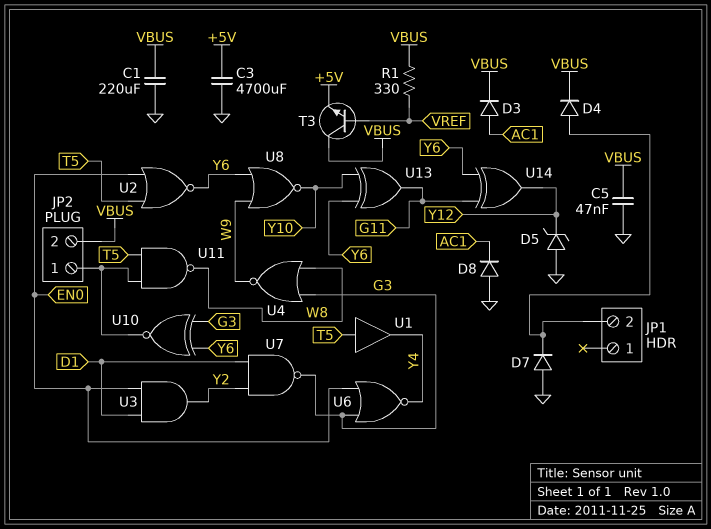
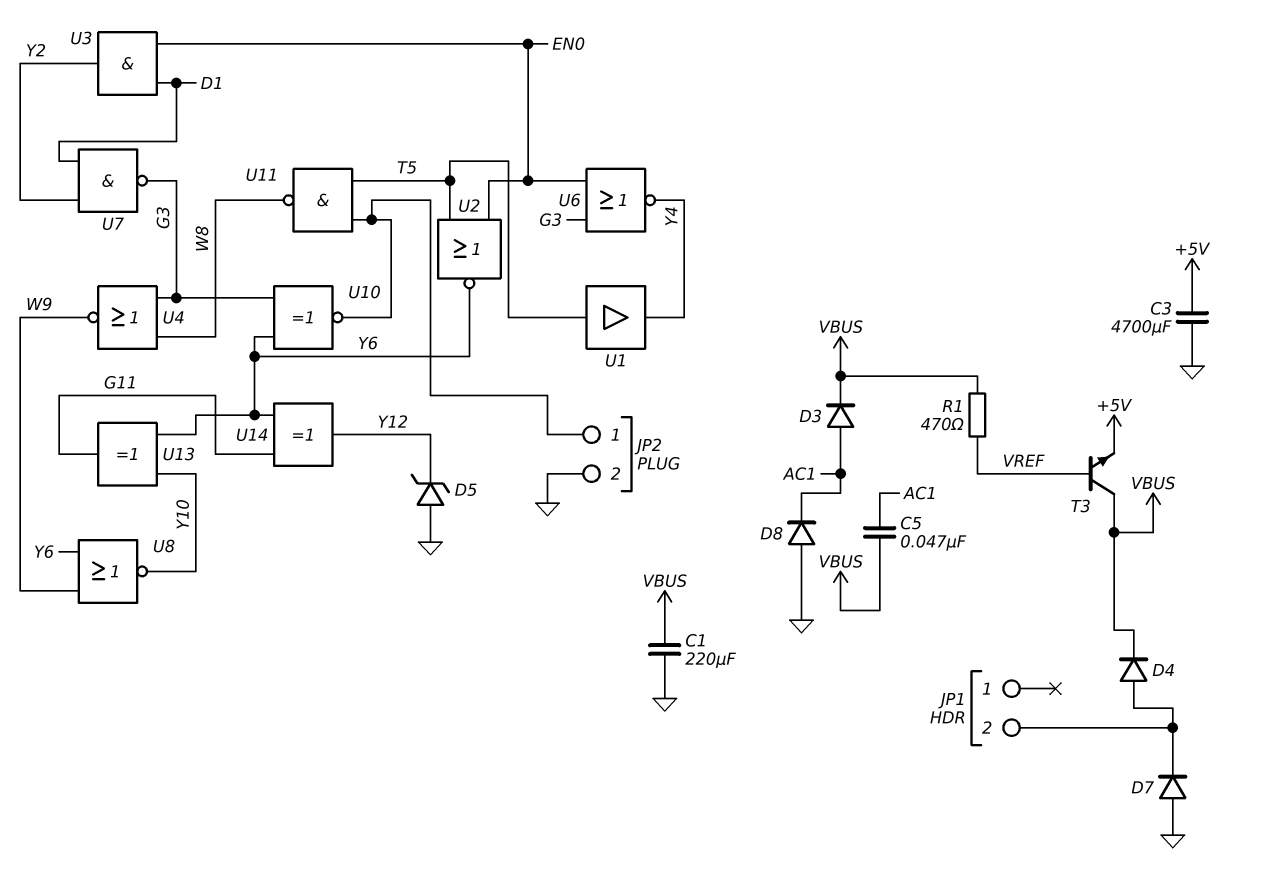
C5: 47nF (GND, VBUS) -> 47nF (AC1, VBUS)
JP2 pin 2: VBUS -> GND
R1: 330 (VBUS, VREF) -> 470 (VBUS, VREF)

